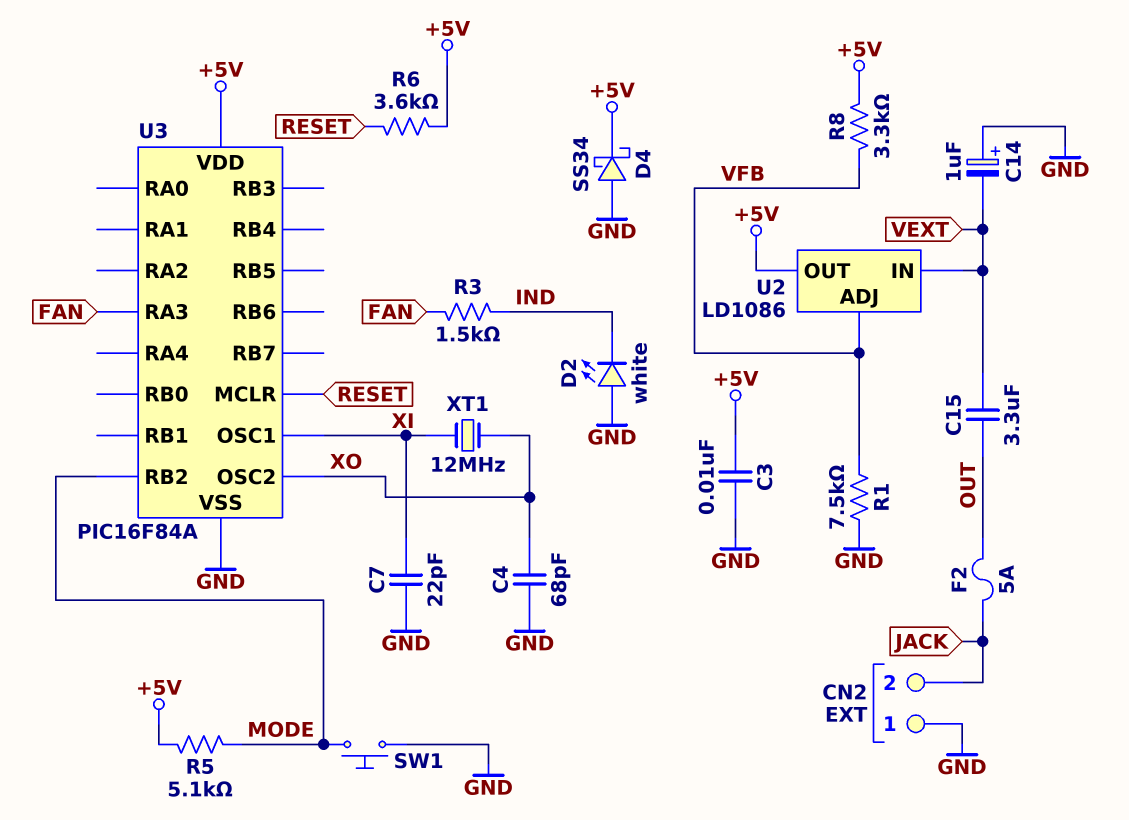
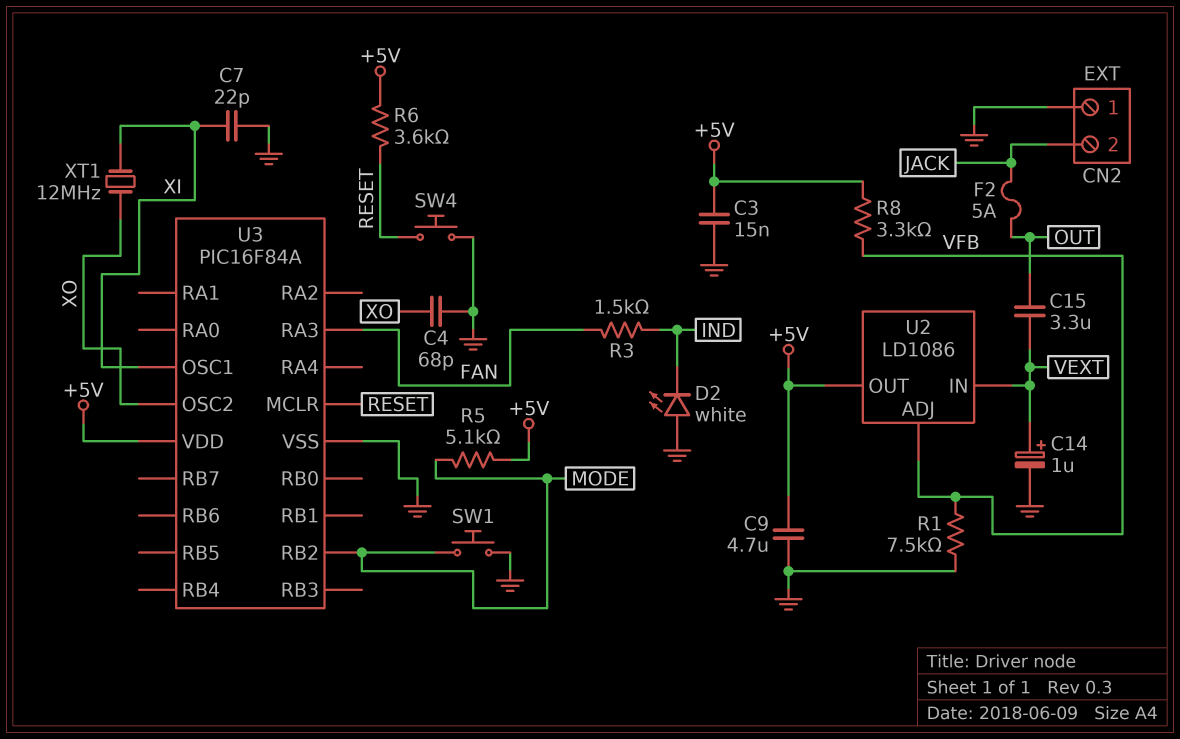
C3: 10nF (+5V, GND) -> 15nF (+5V, GND)
C9: none -> 4.7uF (+5V, GND)
C14: 1uF (plus GND, minus VEXT) -> 1uF (plus VEXT, minus GND)
D4: schottky SS34 (A GND, K +5V) -> none
SW4: none -> button (GND, RESET)

